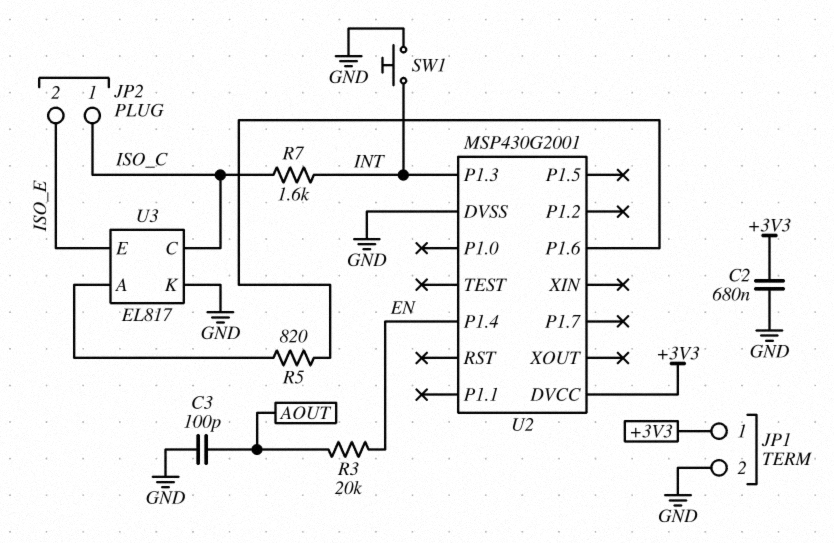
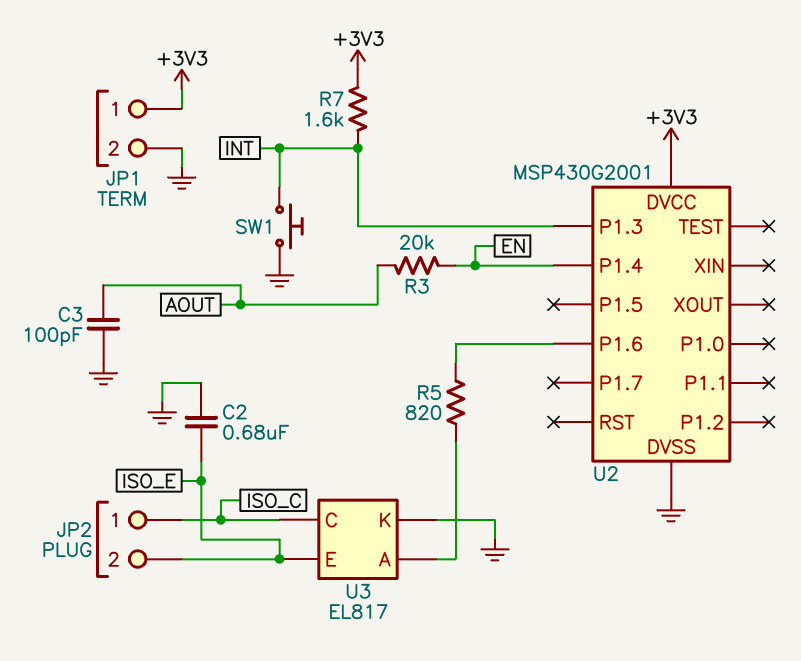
C2: 680nF (+3V3, GND) -> 680nF (GND, ISO_E)
R7: 1.6k (INT, ISO_C) -> 1.6k (+3V3, INT)

